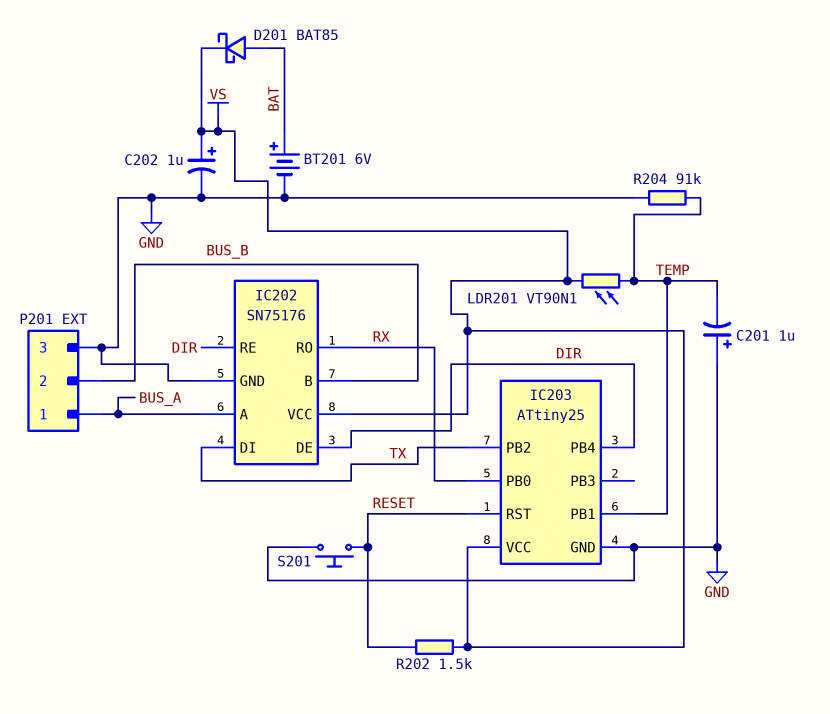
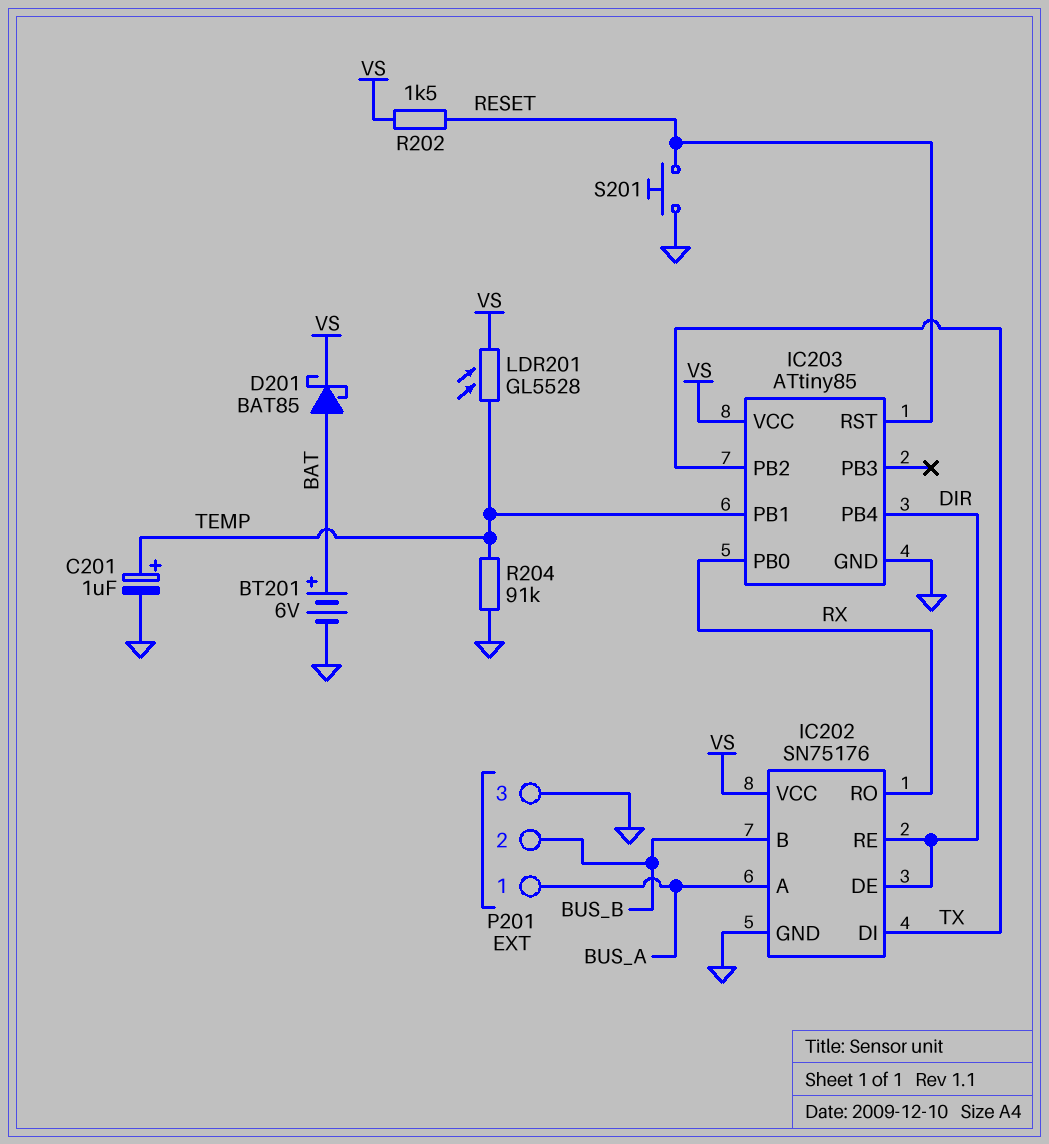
C201: 1uF (plus GND, minus TEMP) -> 1uF (plus TEMP, minus GND)
C202: 1uF (plus VS, minus GND) -> none
IC203: ATtiny25 -> ATtiny85
LDR201: VT90N1 (TEMP, VS) -> GL5528 (TEMP, VS)

